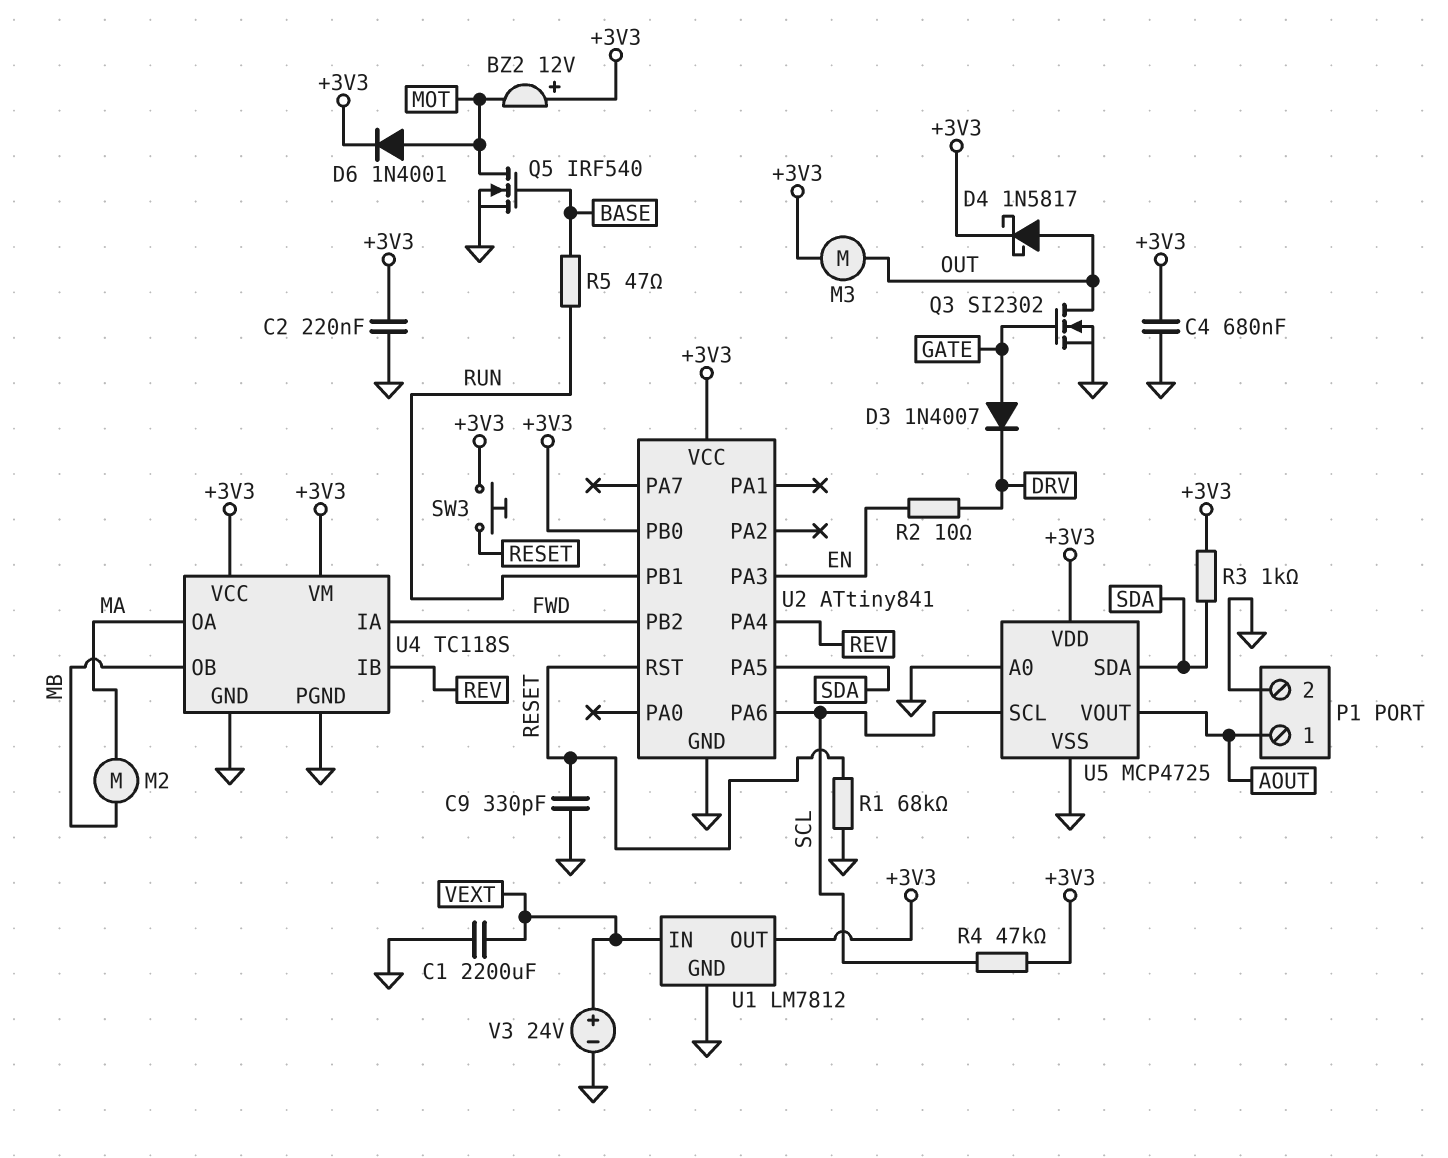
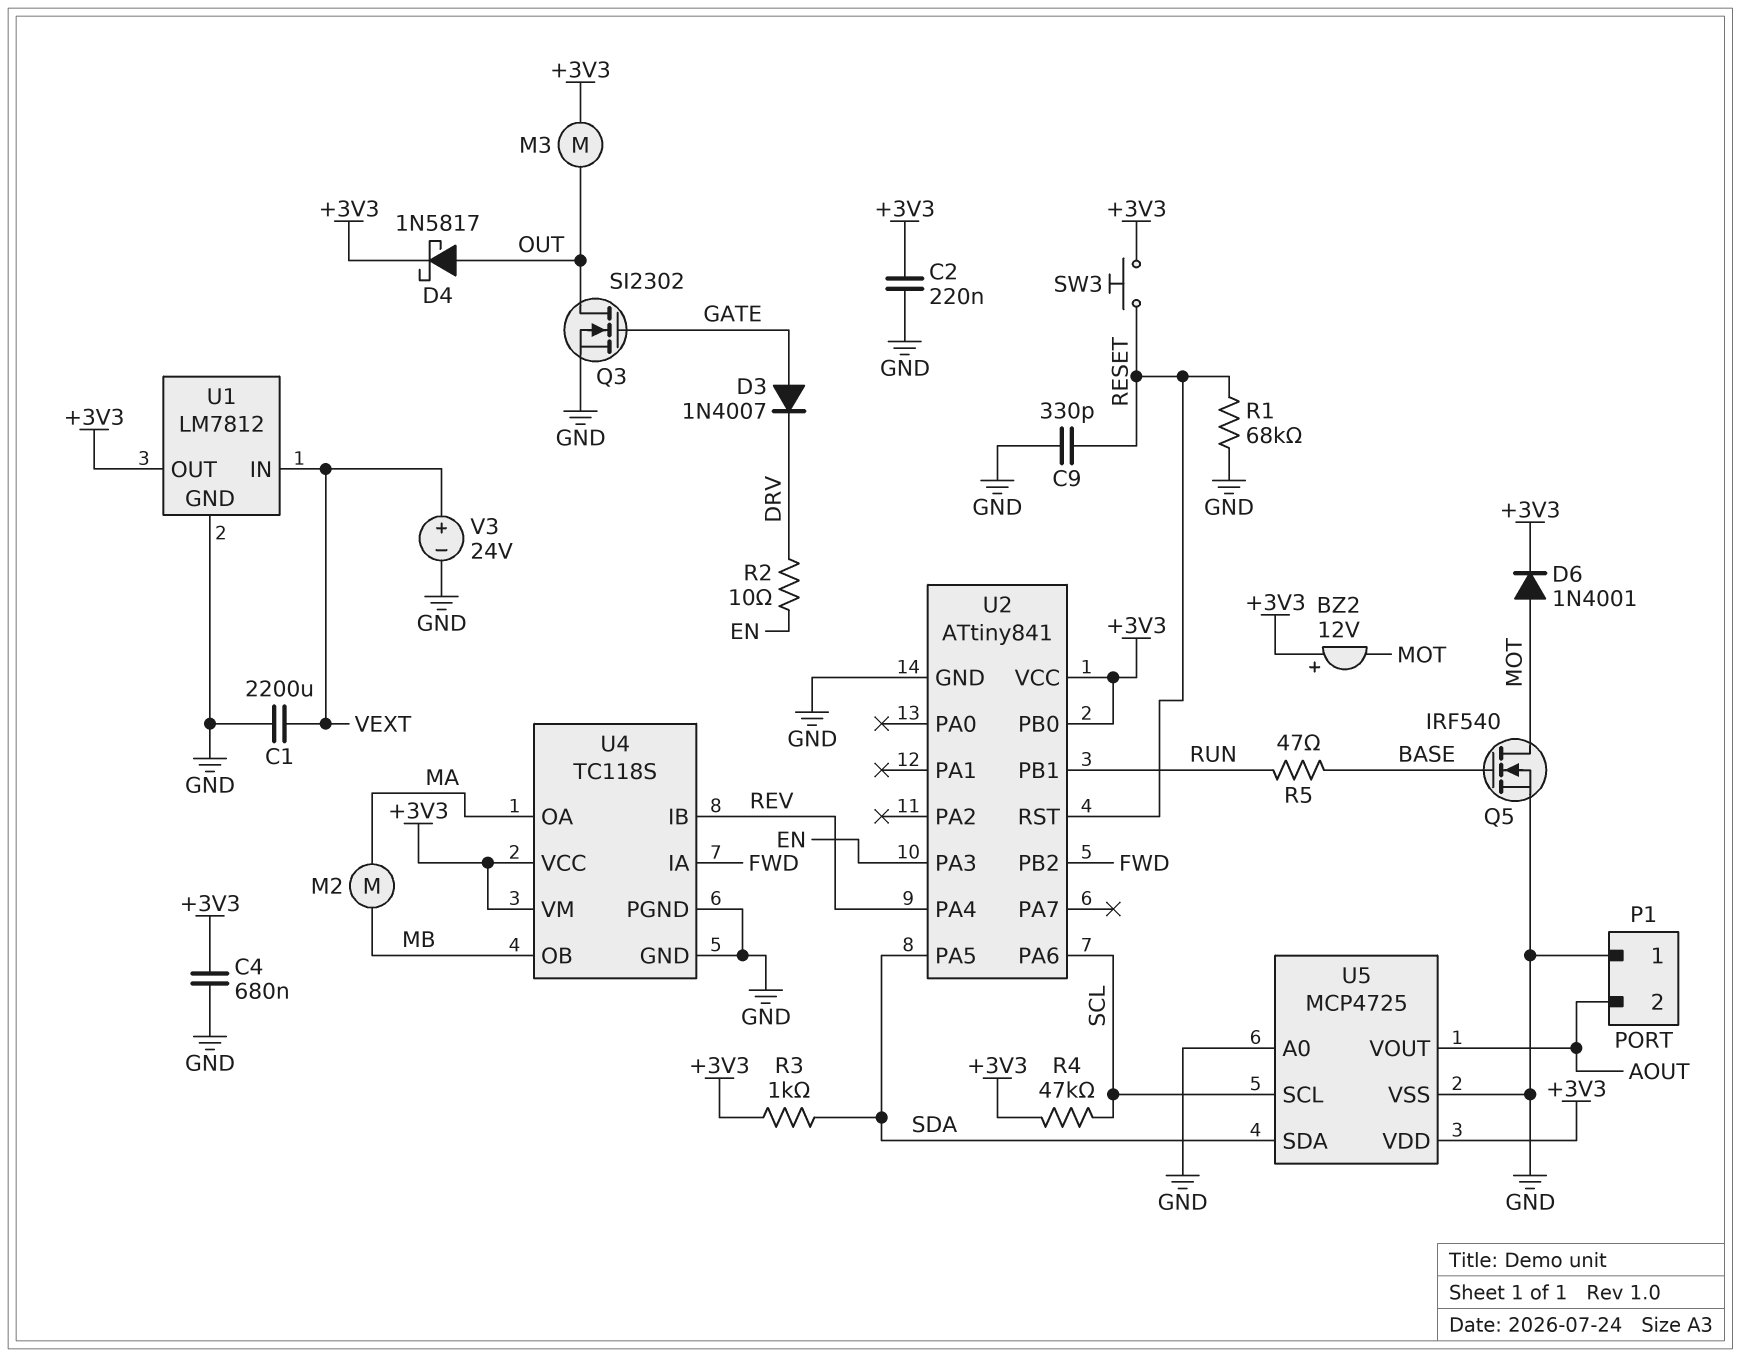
P1 pin 1: AOUT -> GND
P1 pin 2: GND -> AOUT

